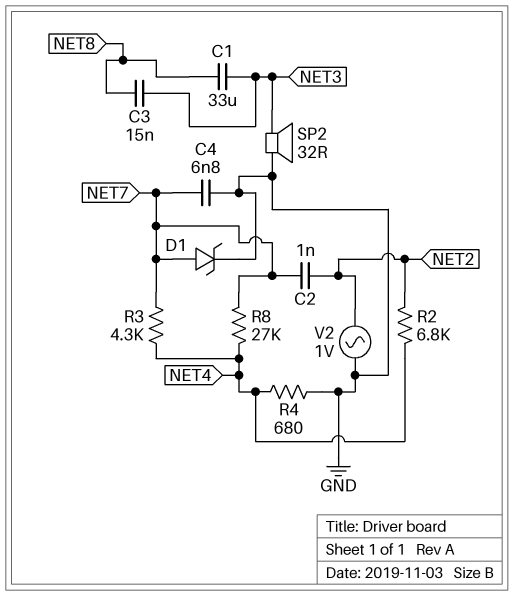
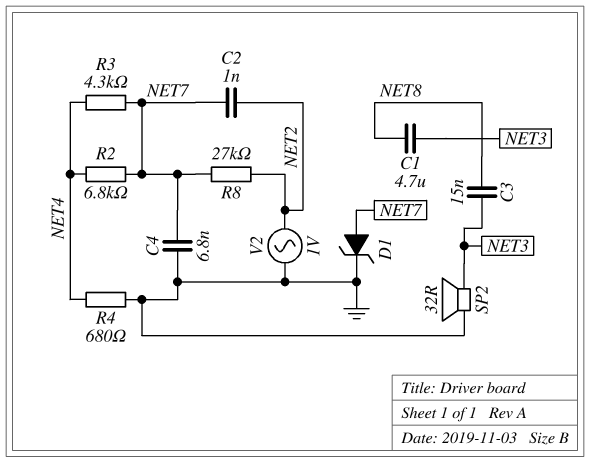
C1: 33uF (NET3, NET8) -> 4.7uF (NET3, NET8)
R2: 6.8k (NET2, NET4) -> 6.8k (NET4, NET7)
R8: 27k (NET4, NET7) -> 27k (NET2, NET7)

